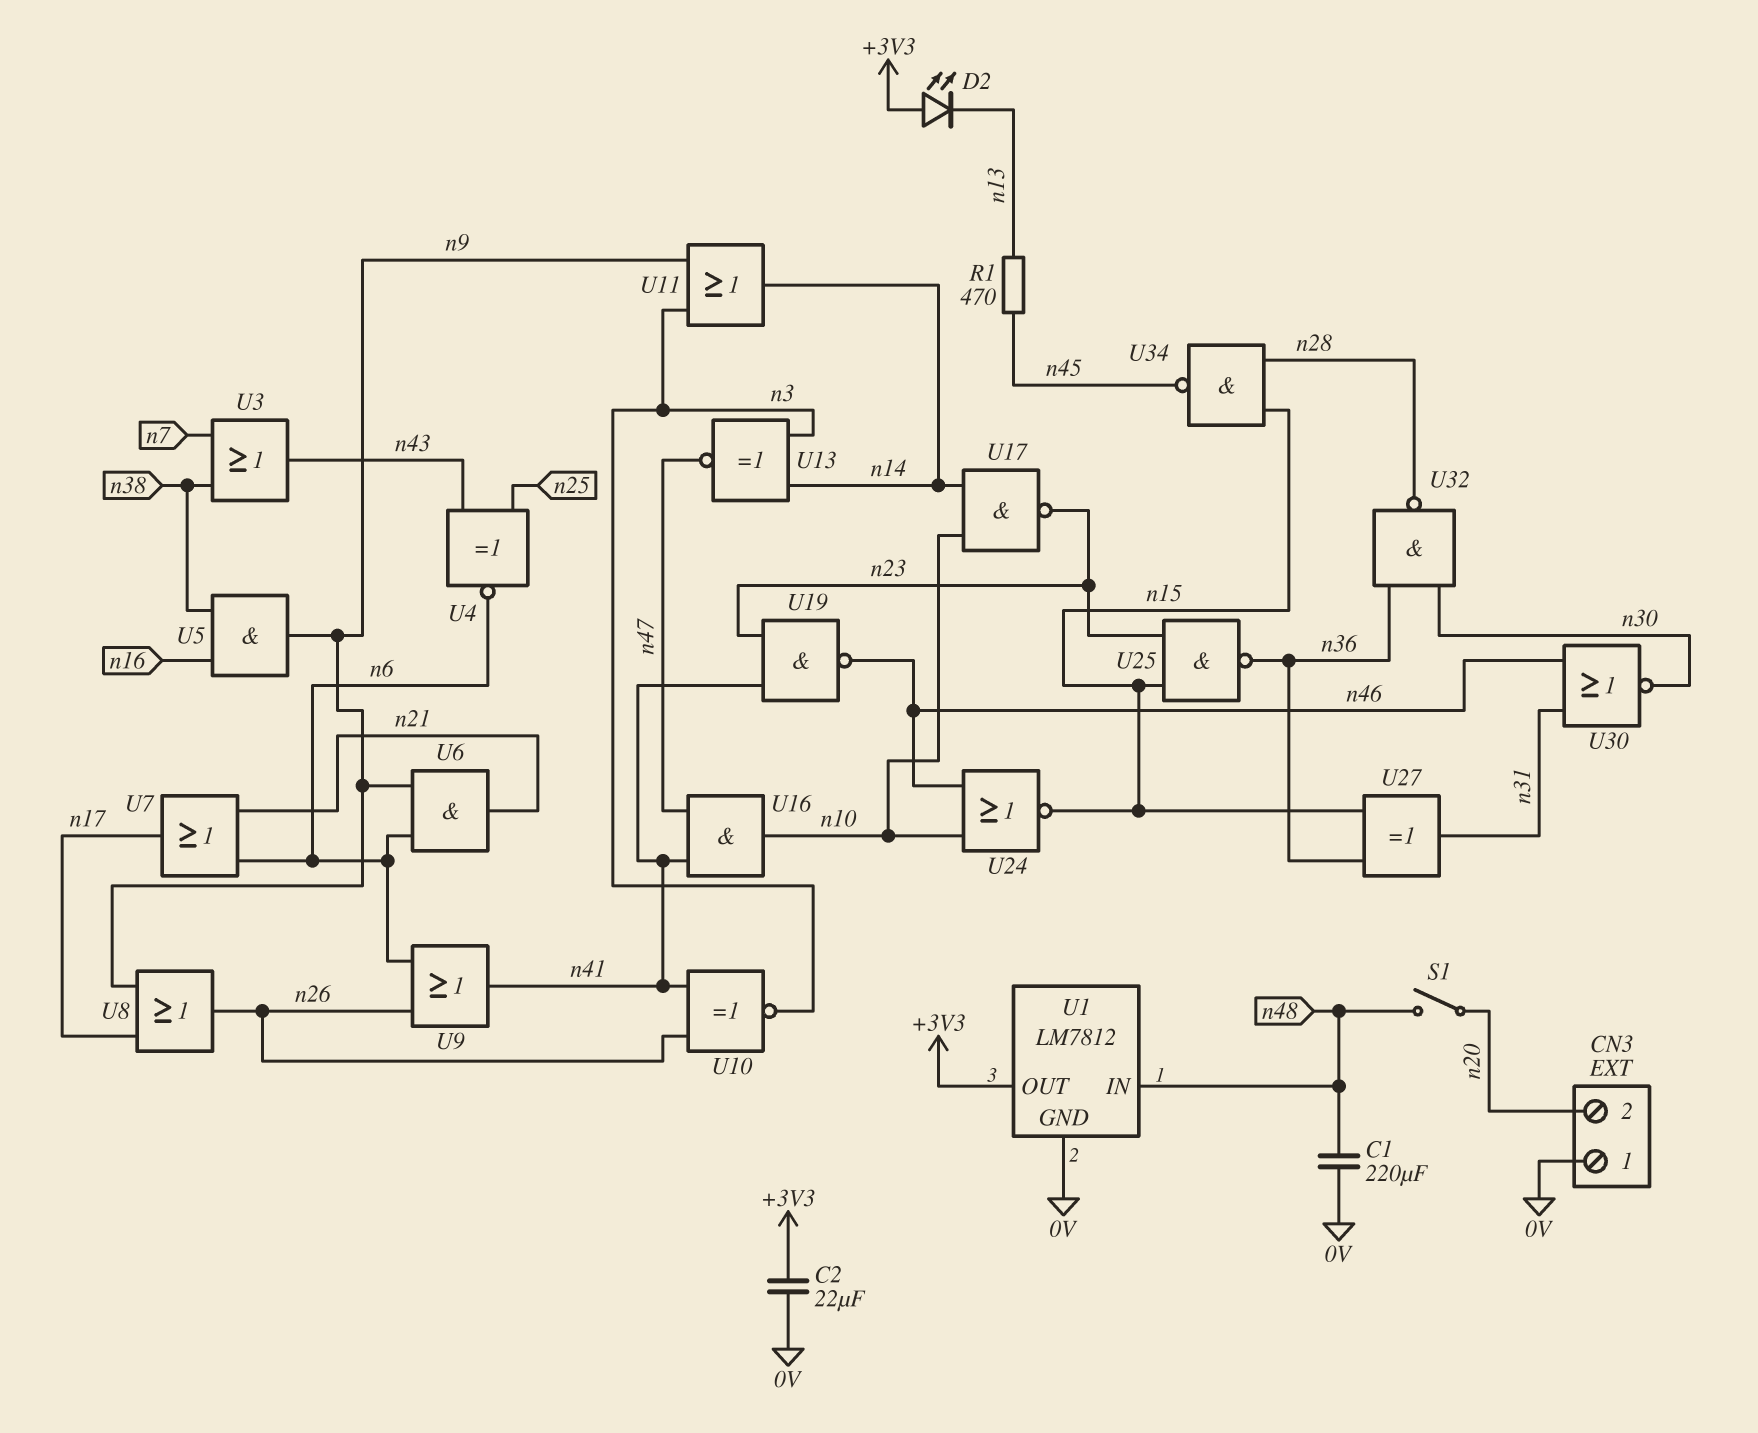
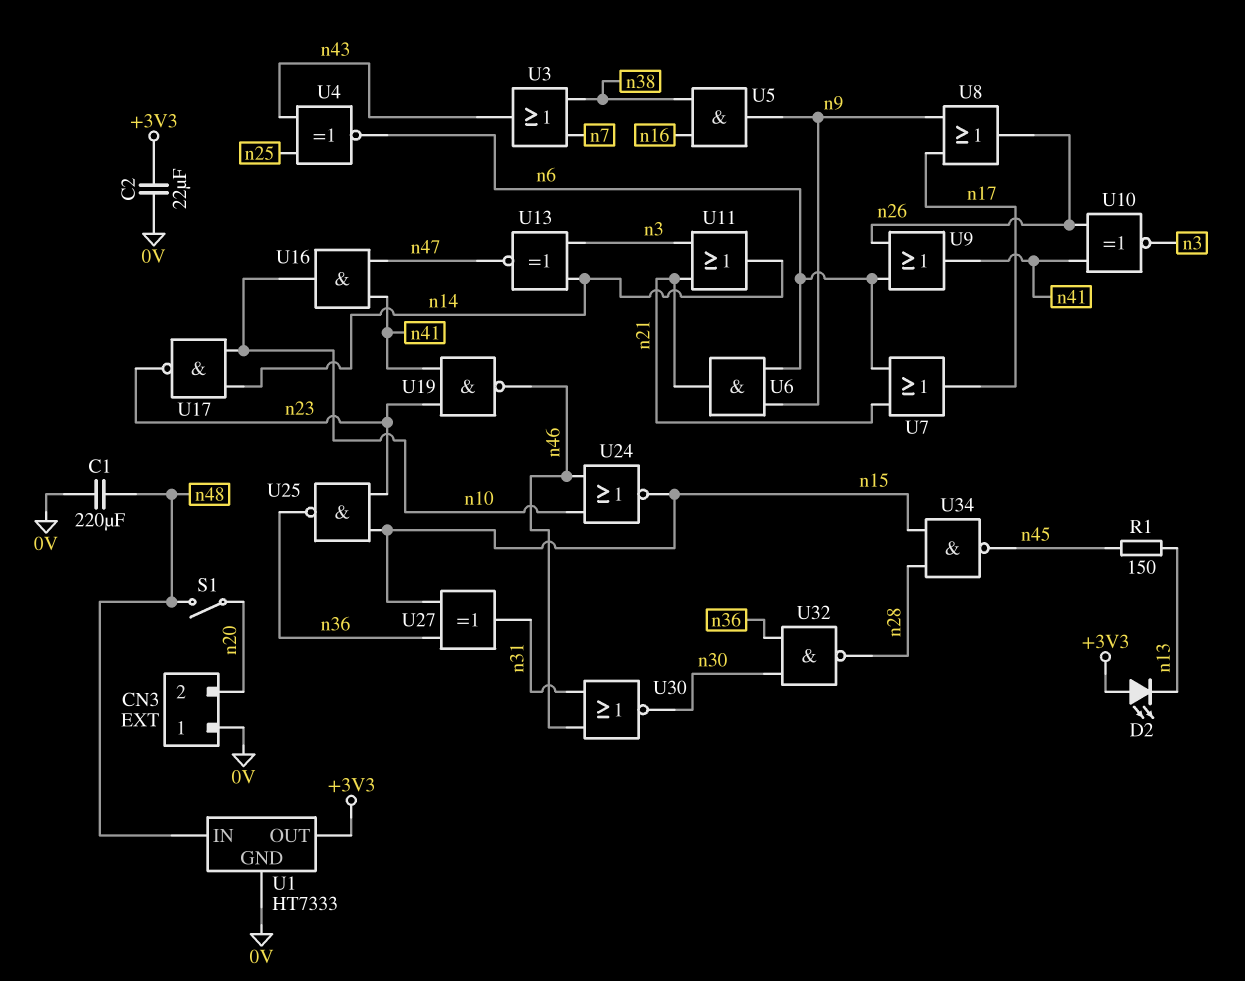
R1: 470 (n13, n45) -> 150 (n13, n45)
U1: LM7812 -> HT7333
U11: OR (in n3, in n9, out n14) -> OR (in n3, in n21, out n14)

